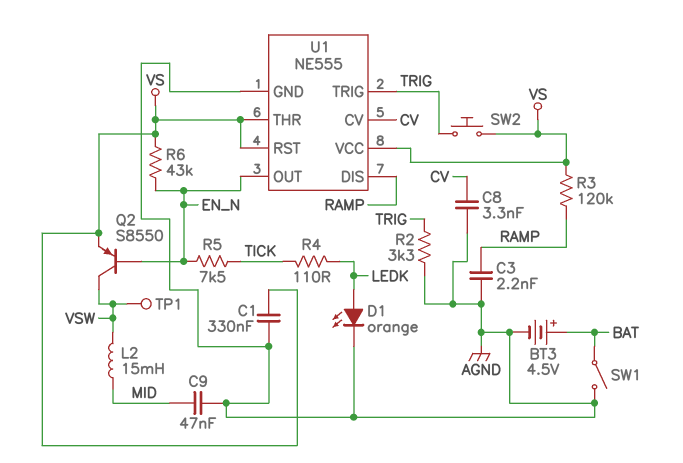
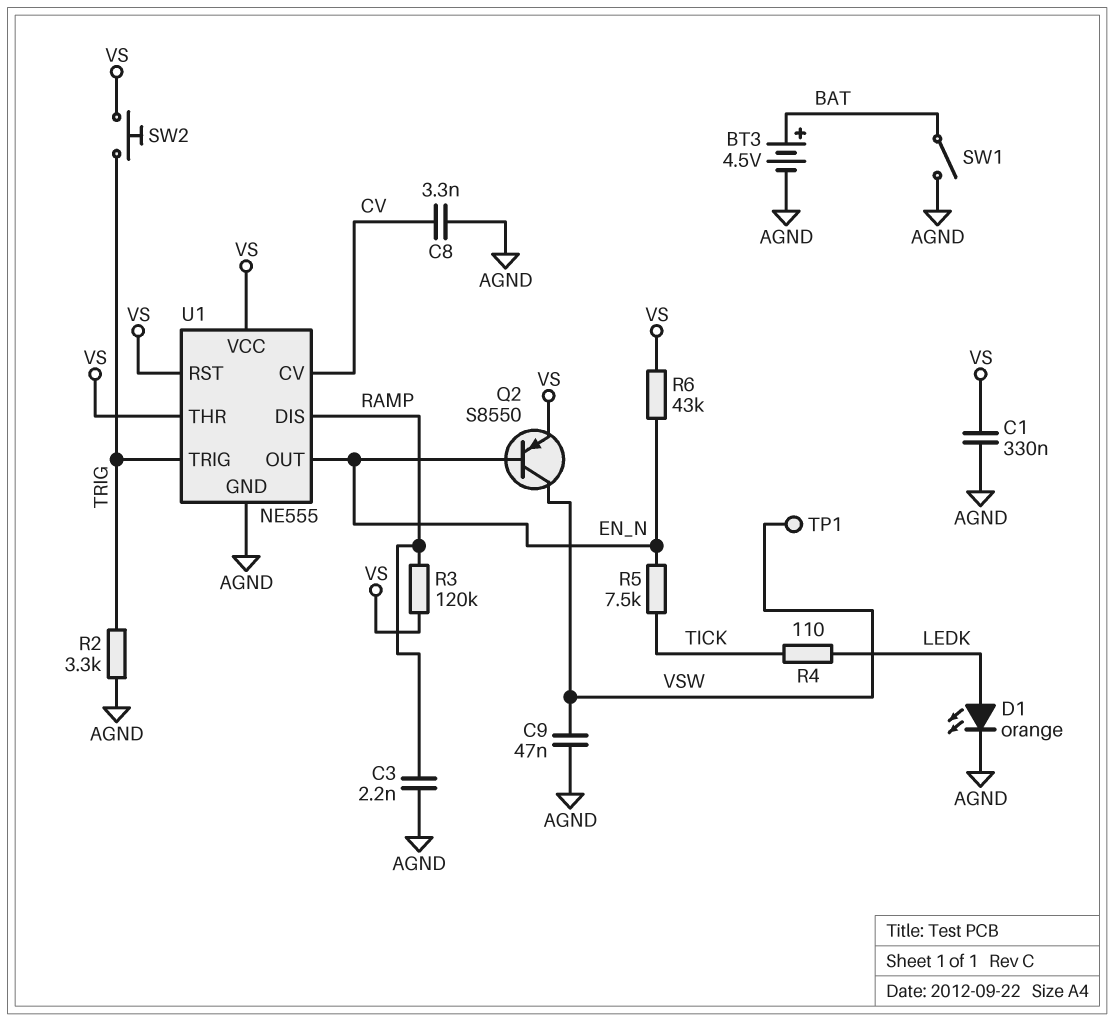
C9: 47nF (AGND, MID) -> 47nF (AGND, VSW)
L2: 15mH (MID, VSW) -> none

